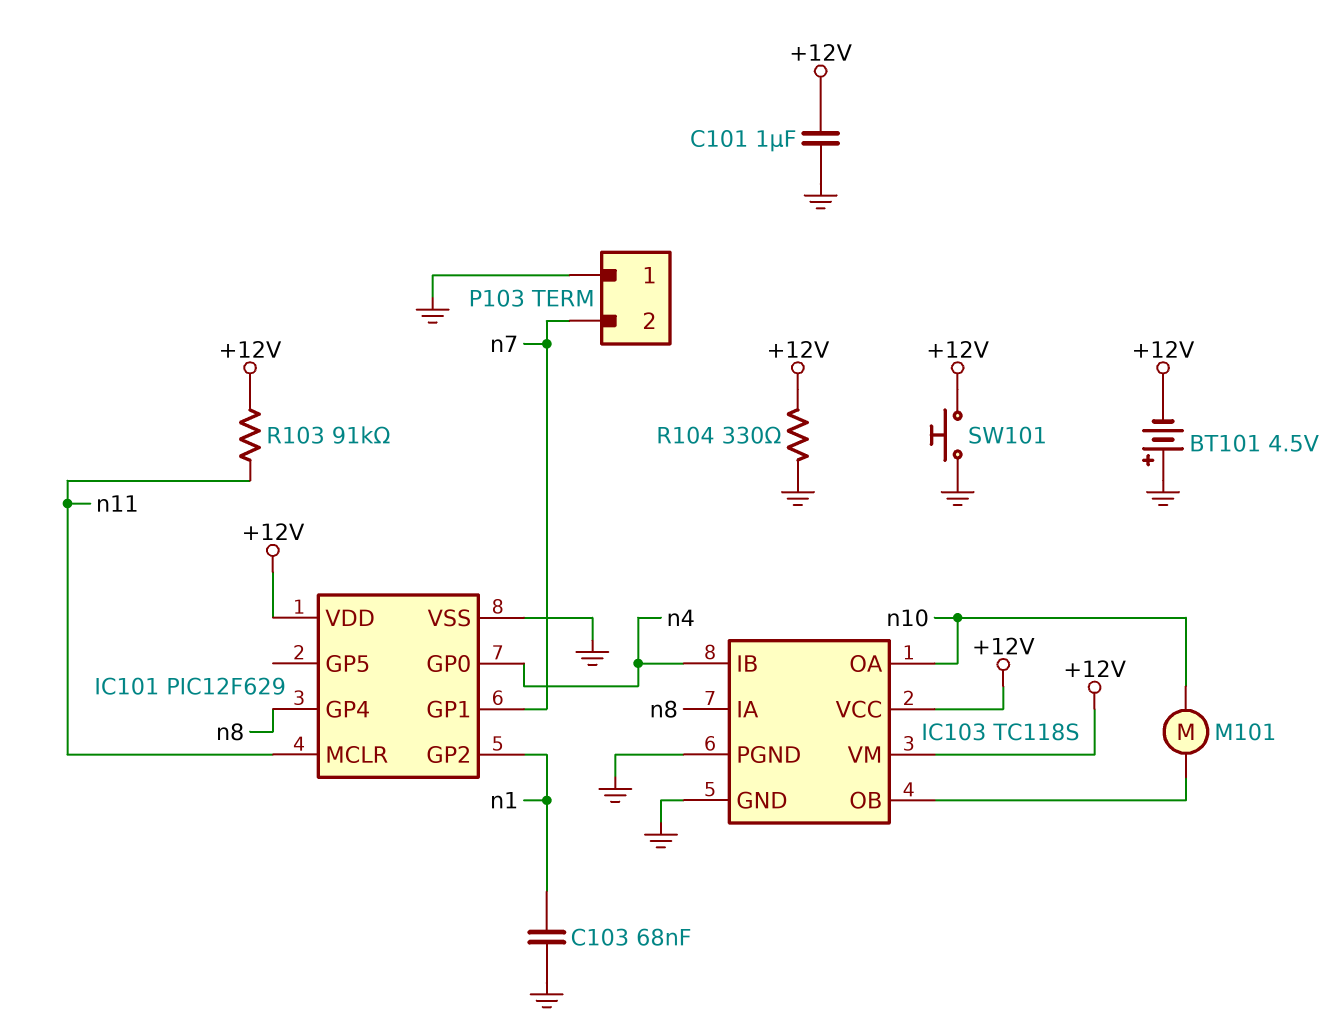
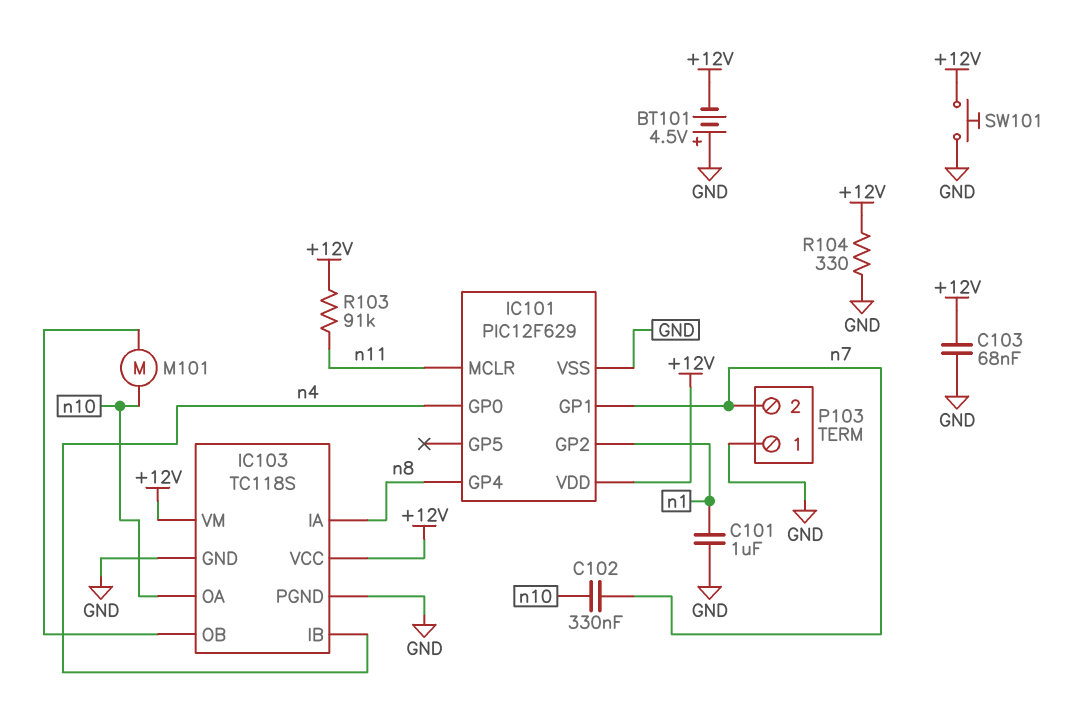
C101: 1uF (+12V, GND) -> 1uF (GND, n1)
C102: none -> 330nF (n7, n10)
C103: 68nF (GND, n1) -> 68nF (+12V, GND)

